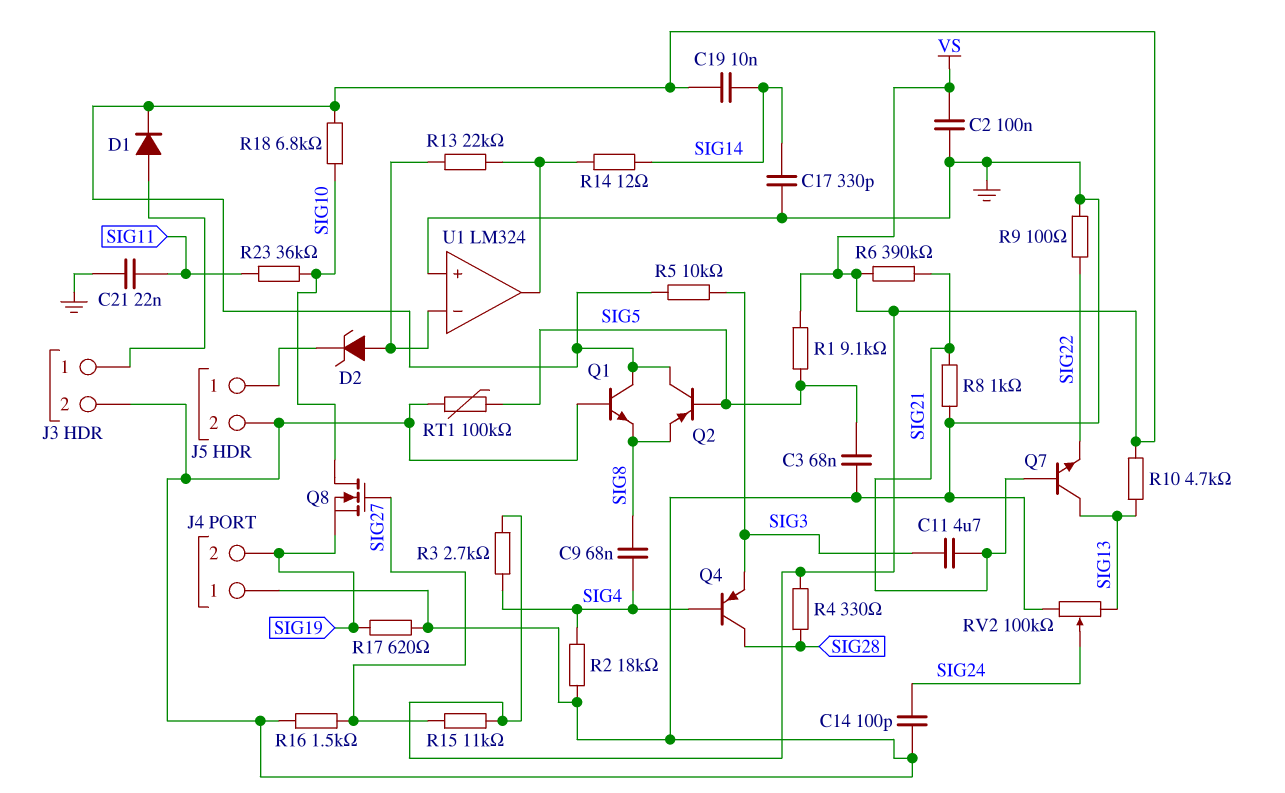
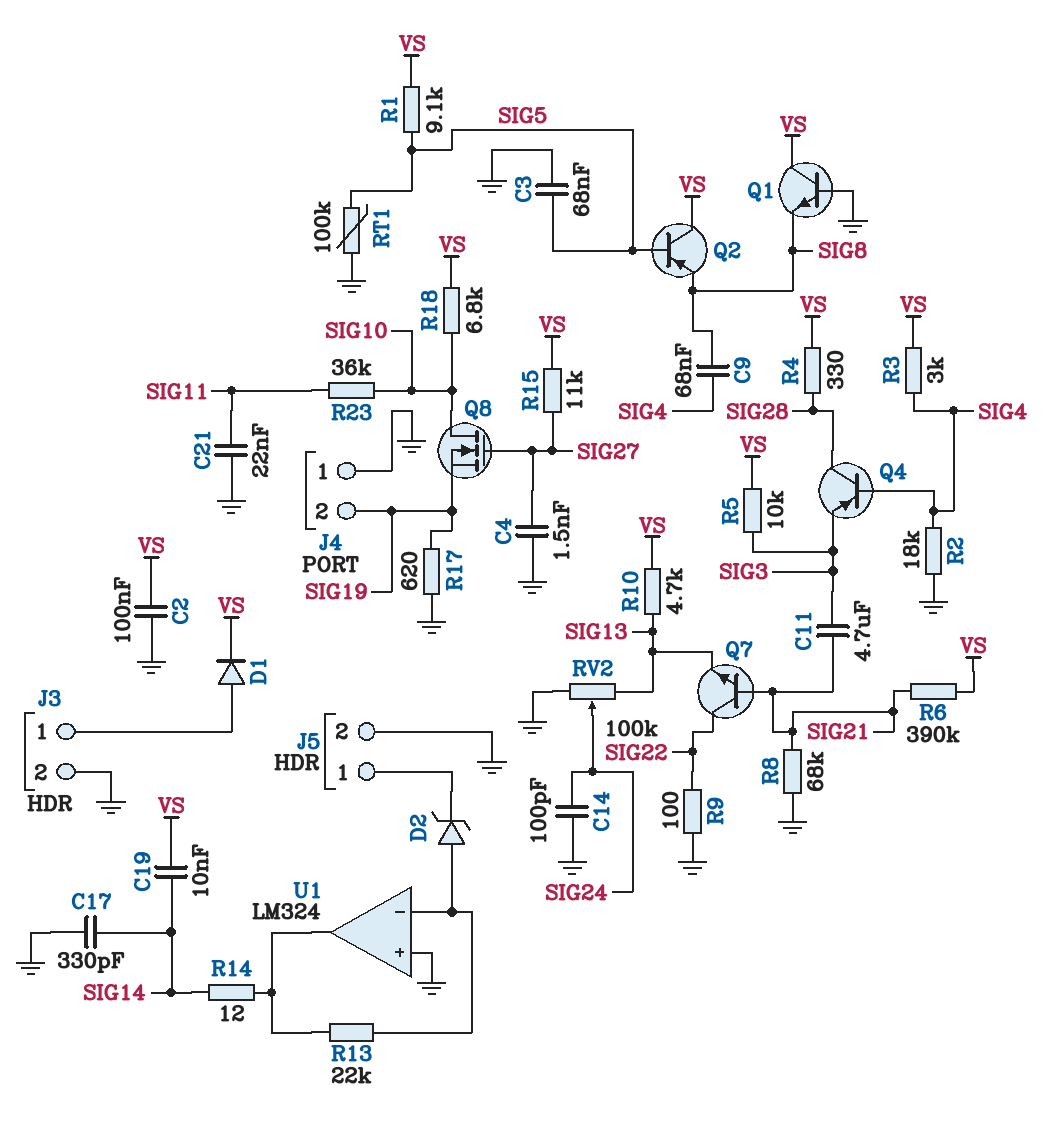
C4: none -> 1.5nF (GND, SIG27)
Q7: NPN (B SIG21, C SIG13, E SIG22) -> NPN (B SIG21, C SIG22, E SIG13)
R3: 2.7k (SIG4, VS) -> 3k (SIG4, VS)
R8: 1k (GND, SIG21) -> 68k (GND, SIG21)
R16: 1.5k (GND, SIG27) -> none

